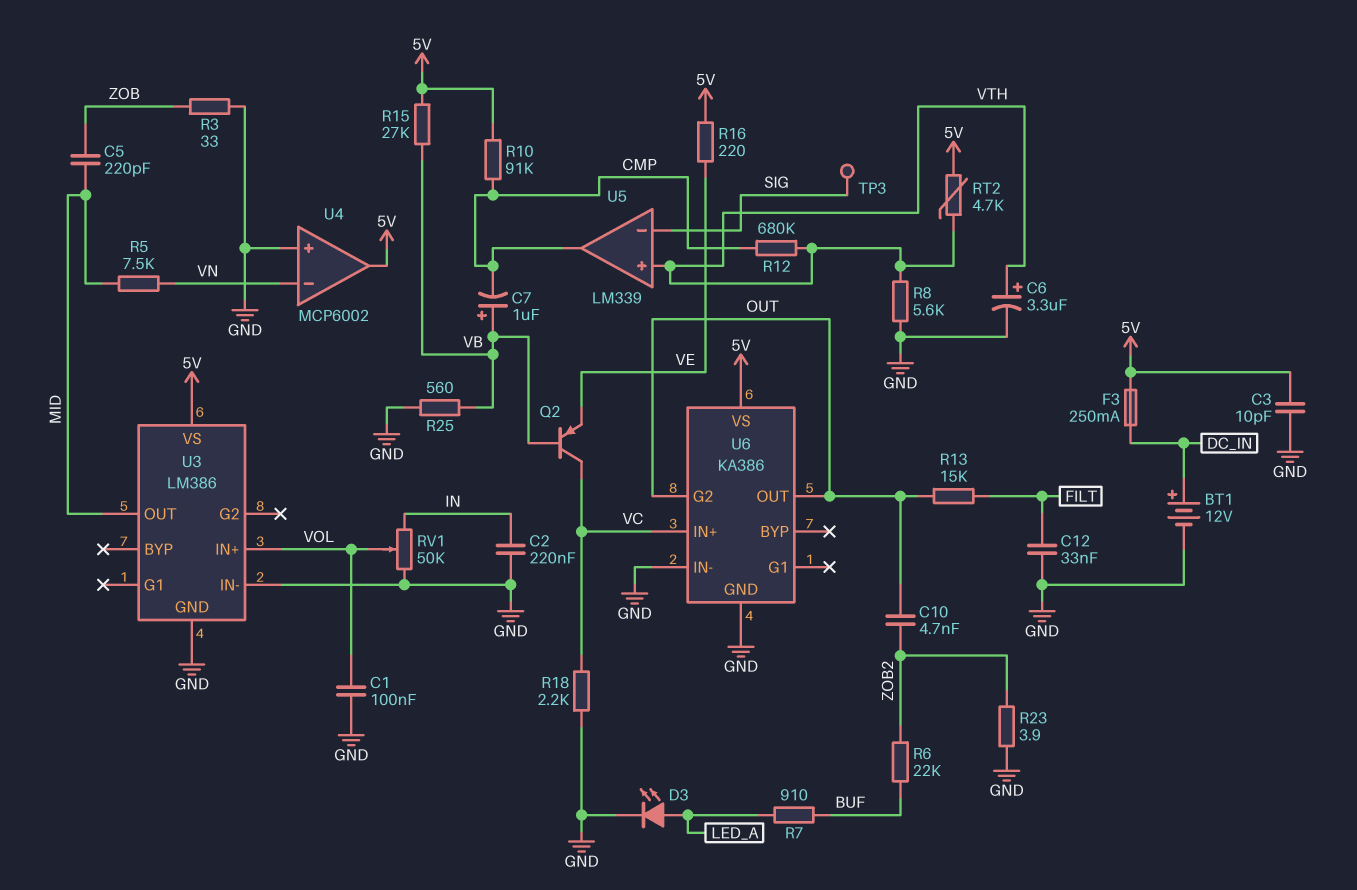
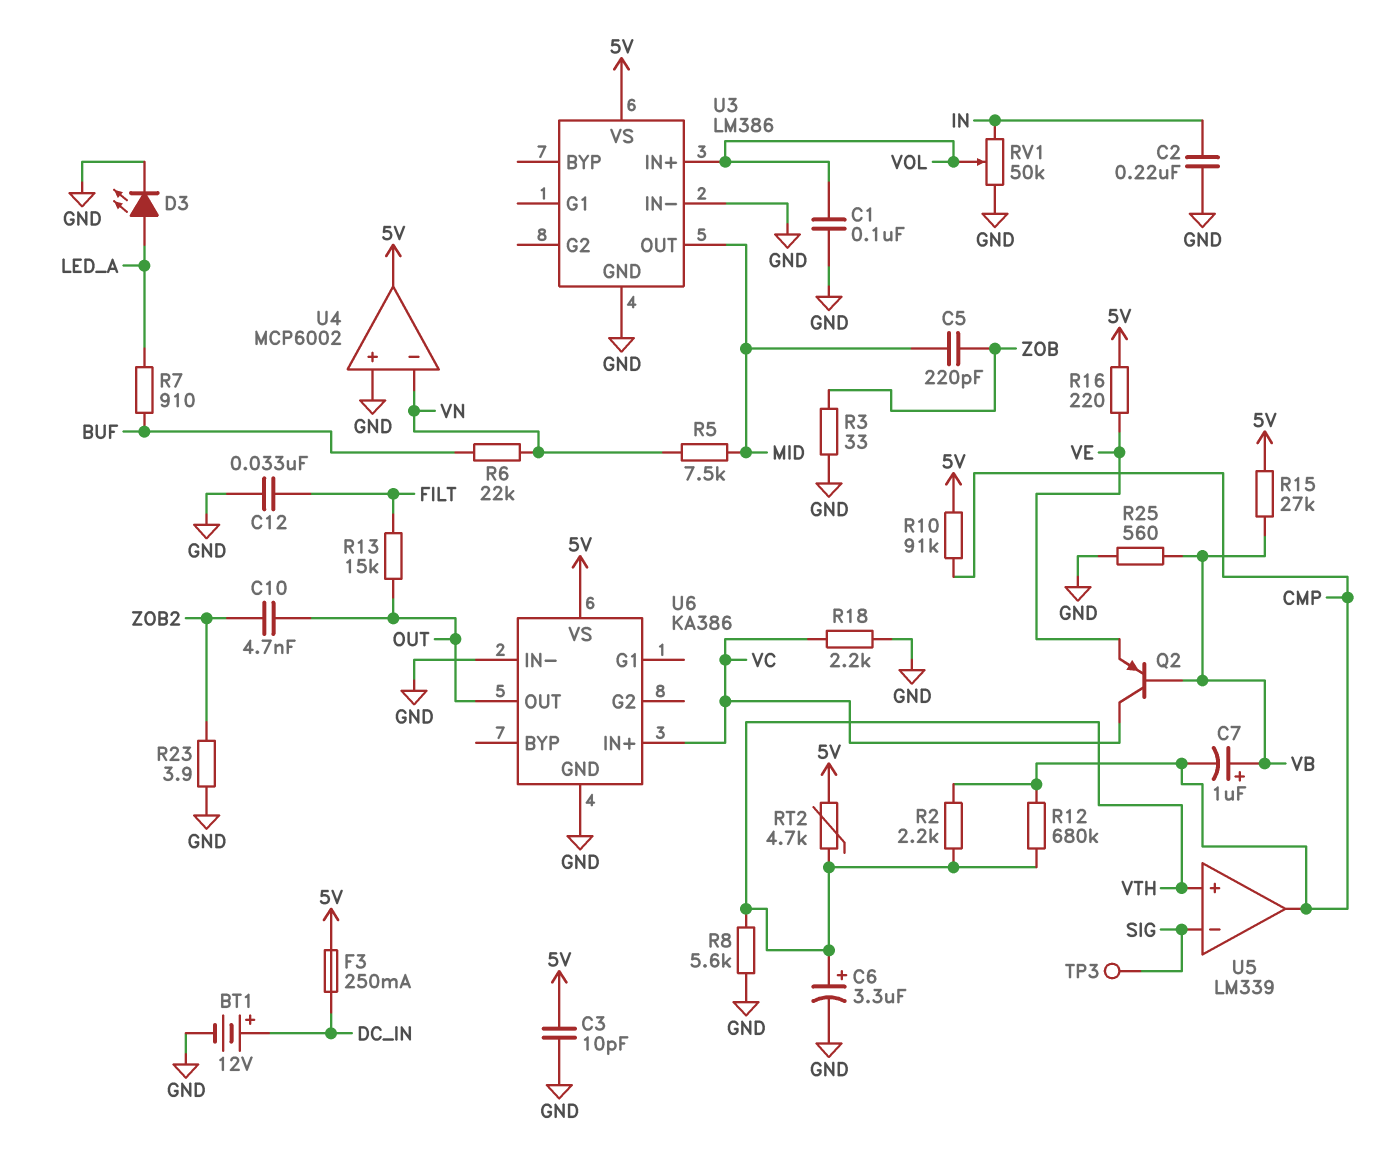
R2: none -> 2.2k (CMP, VTH)
R6: 22k (BUF, ZOB2) -> 22k (BUF, VN)
U6 pin G2: OUT -> none

